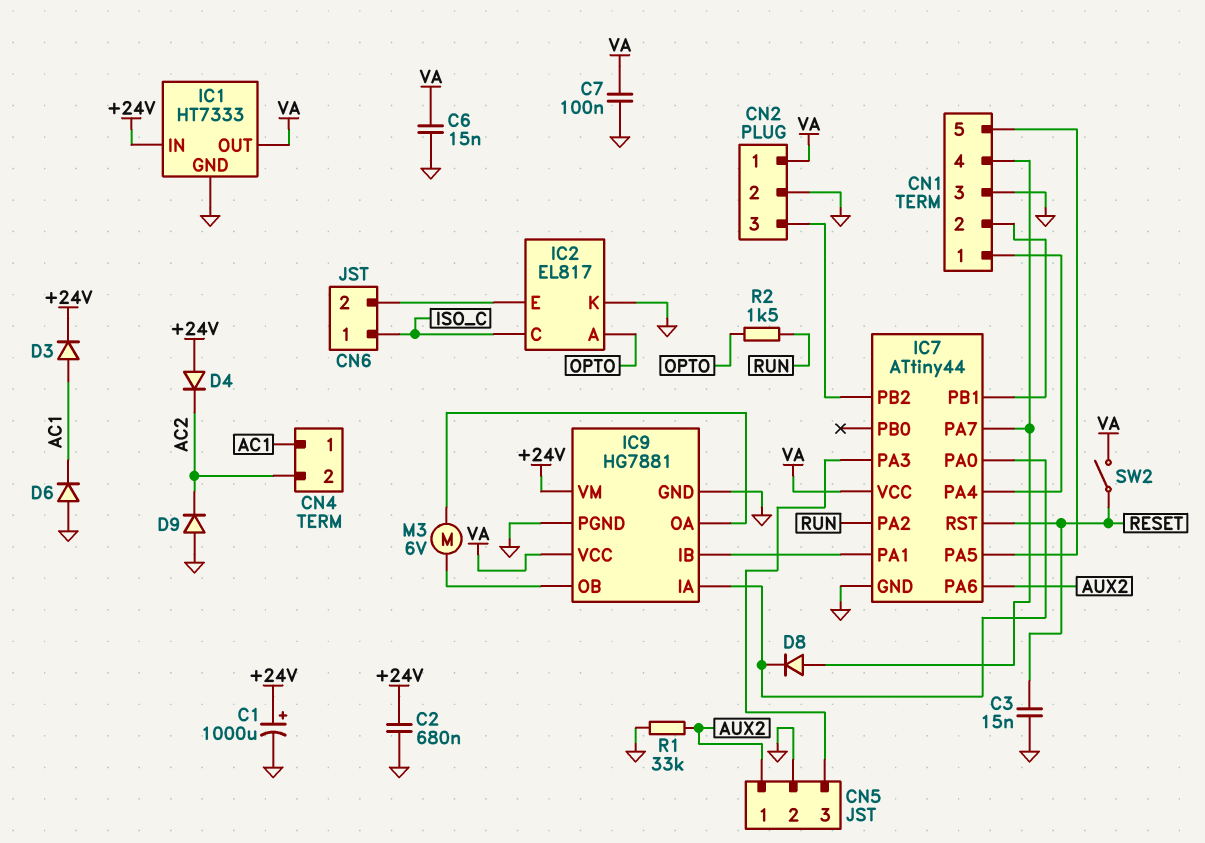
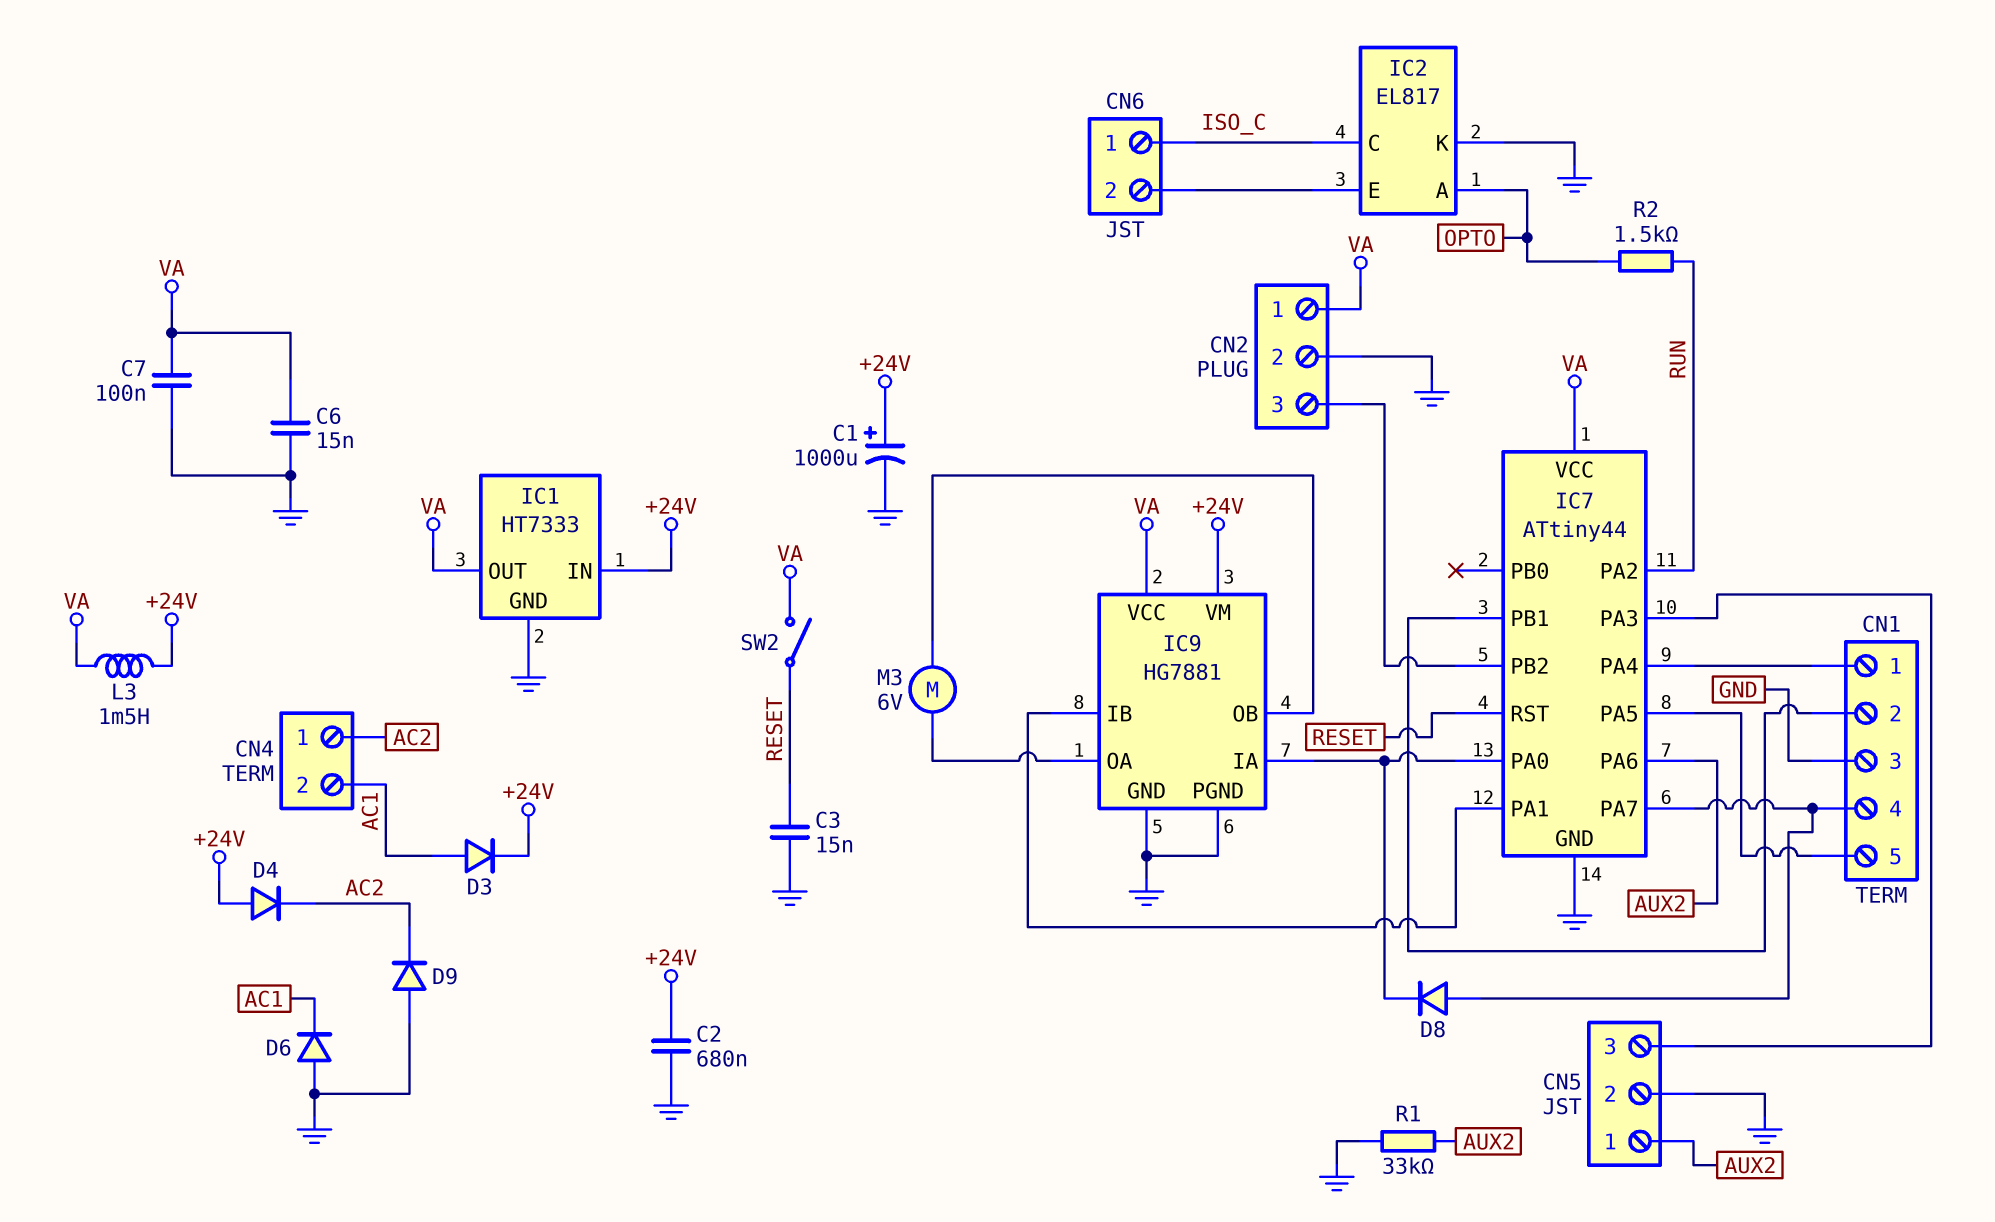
CN4 pin 1: AC1 -> AC2
CN4 pin 2: AC2 -> AC1
L3: none -> 1.5mH (+24V, VA)

